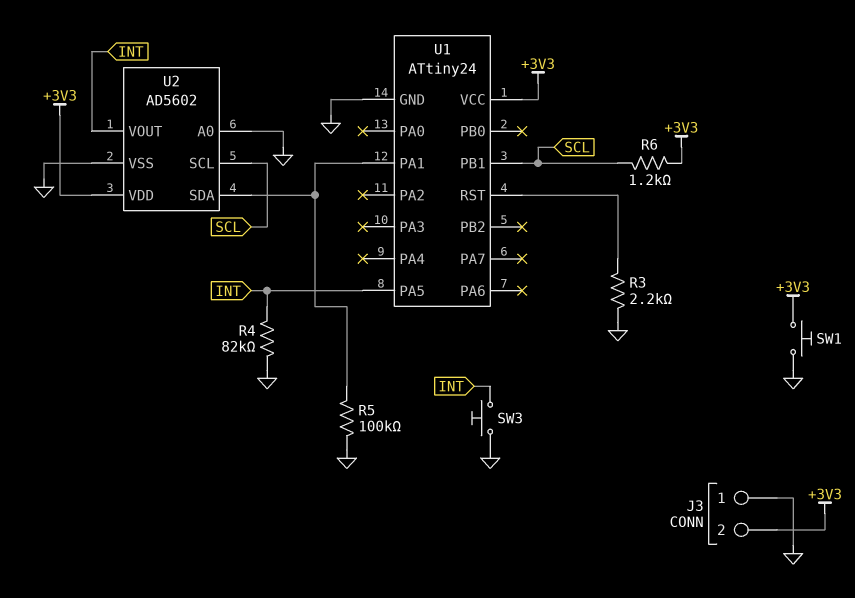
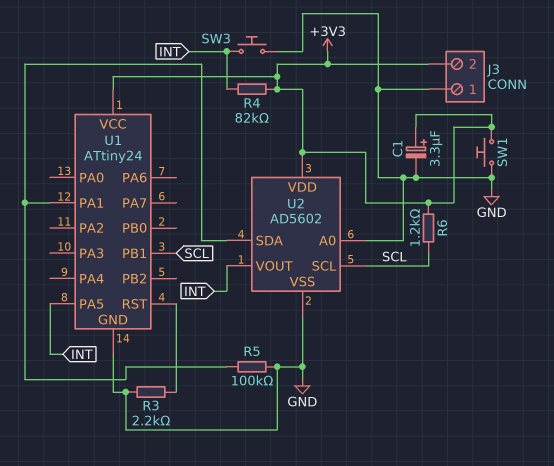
C1: none -> 3.3uF (plus +3V3, minus GND)
R4: 82k (GND, INT) -> 82k (+3V3, INT)

